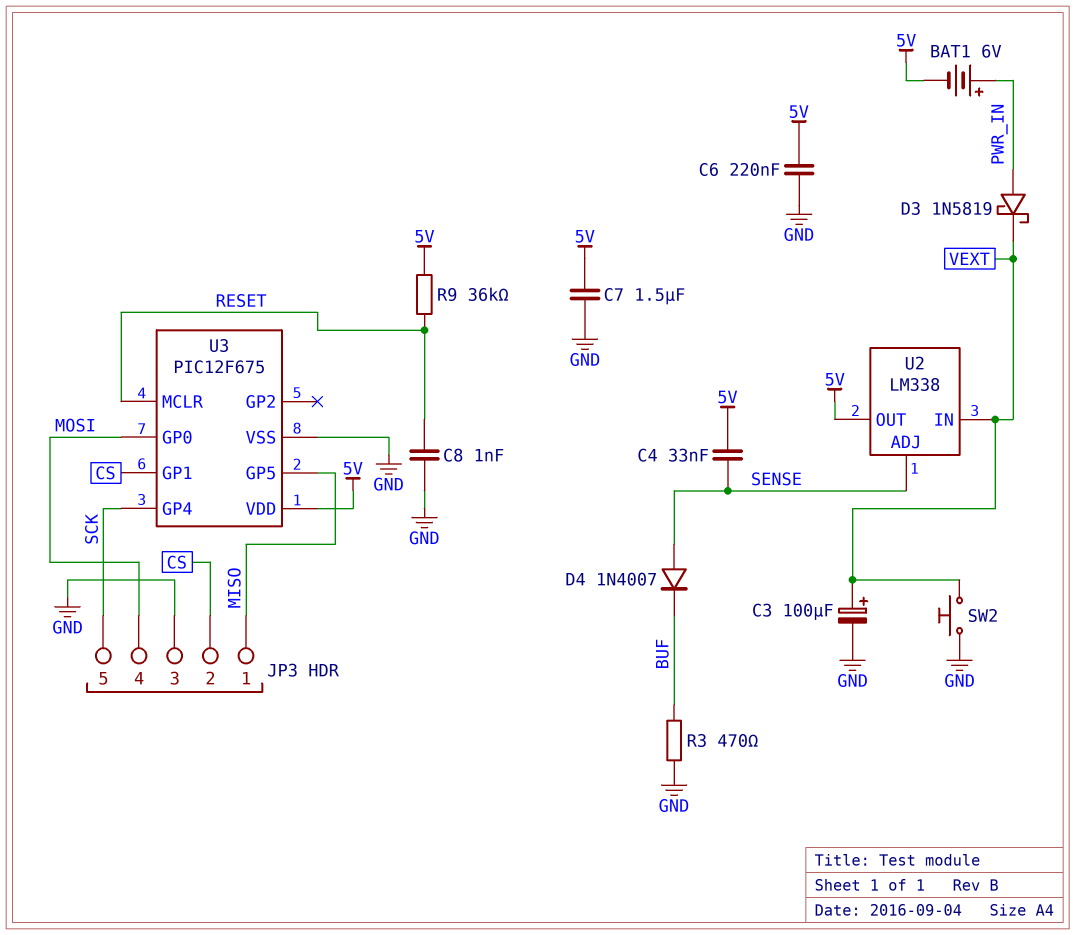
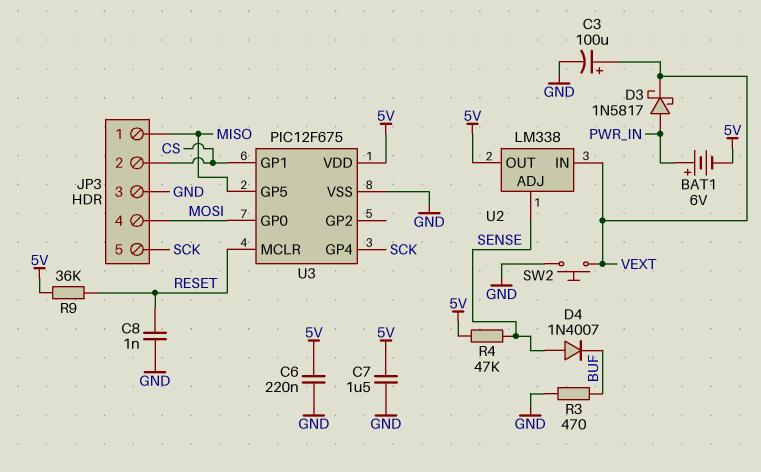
C4: 33nF (5V, SENSE) -> none
D3: schottky 1N5819 (A PWR_IN, K VEXT) -> schottky 1N5817 (A PWR_IN, K VEXT)
R4: none -> 47k (5V, SENSE)

